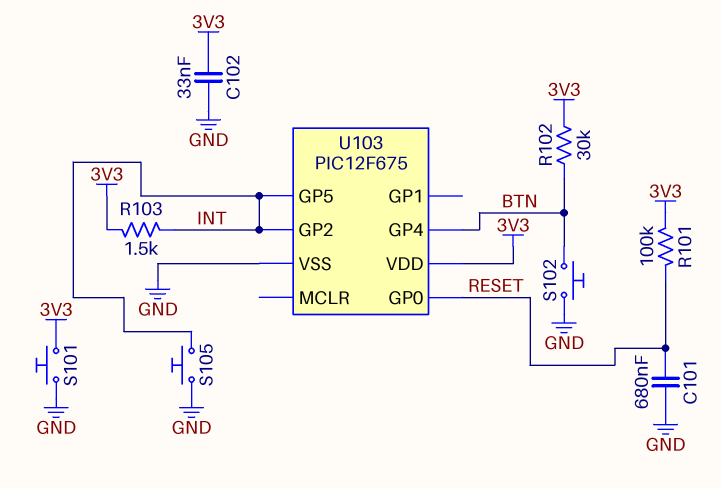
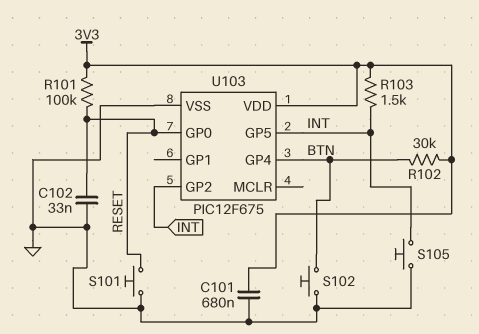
C101: 680nF (GND, RESET) -> 680nF (3V3, GND)
C102: 33nF (3V3, GND) -> 33nF (GND, RESET)
S101: button (3V3, GND) -> button (GND, RESET)

